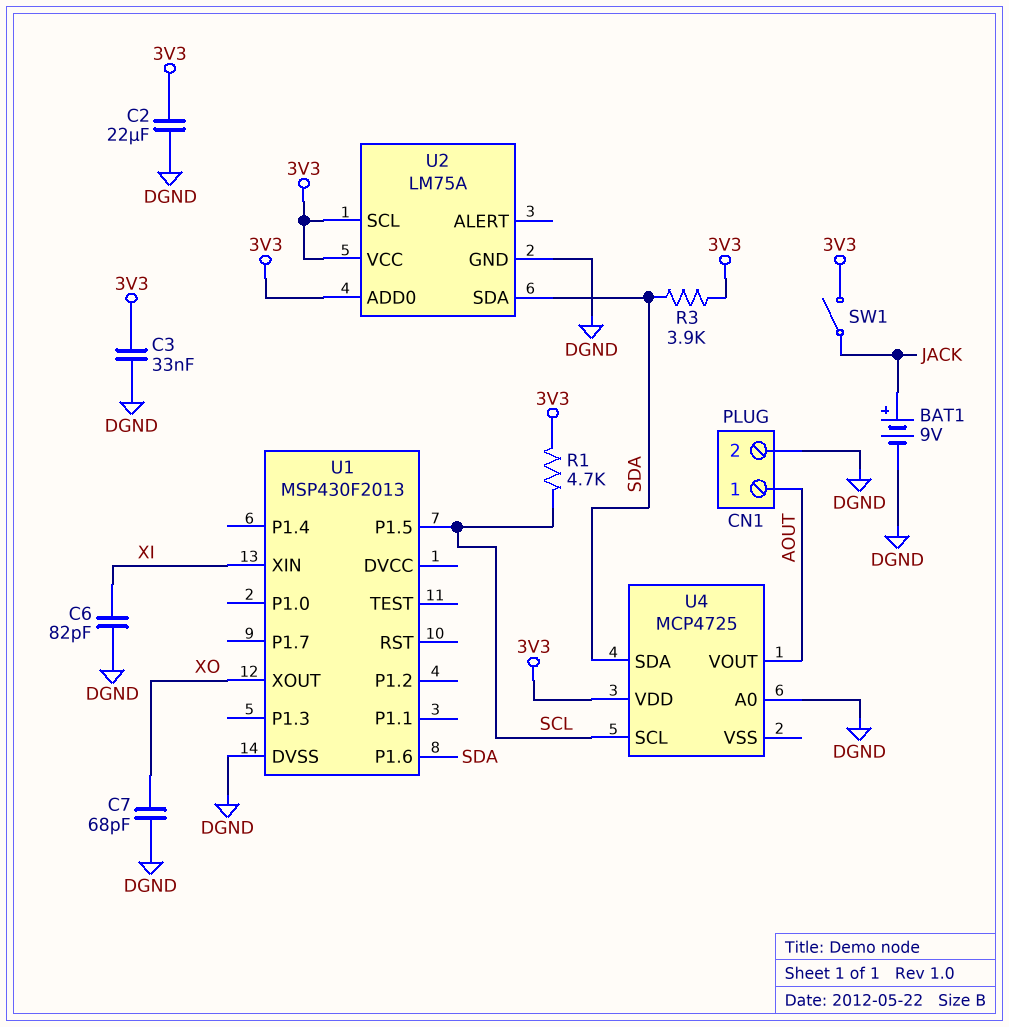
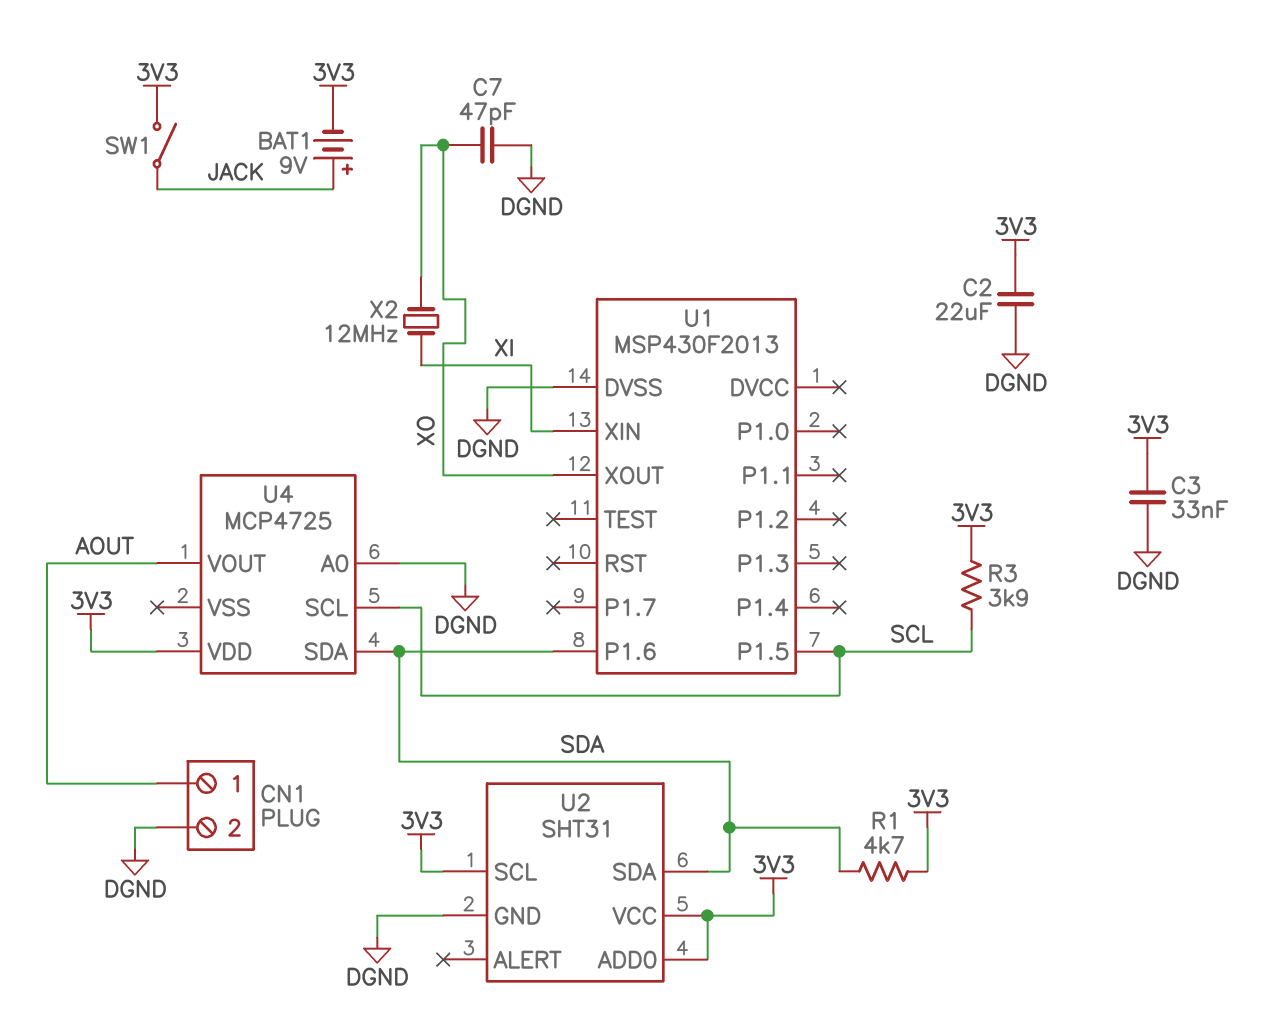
BAT1: 9V (plus JACK, minus DGND) -> 9V (plus JACK, minus 3V3)
C6: 82pF (DGND, XI) -> none
C7: 68pF (DGND, XO) -> 47pF (DGND, XO)
R1: 4.7k (3V3, SCL) -> 4.7k (3V3, SDA)
R3: 3.9k (3V3, SDA) -> 3.9k (3V3, SCL)
U2: LM75A -> SHT31
X2: none -> 12MHz (XI, XO)

